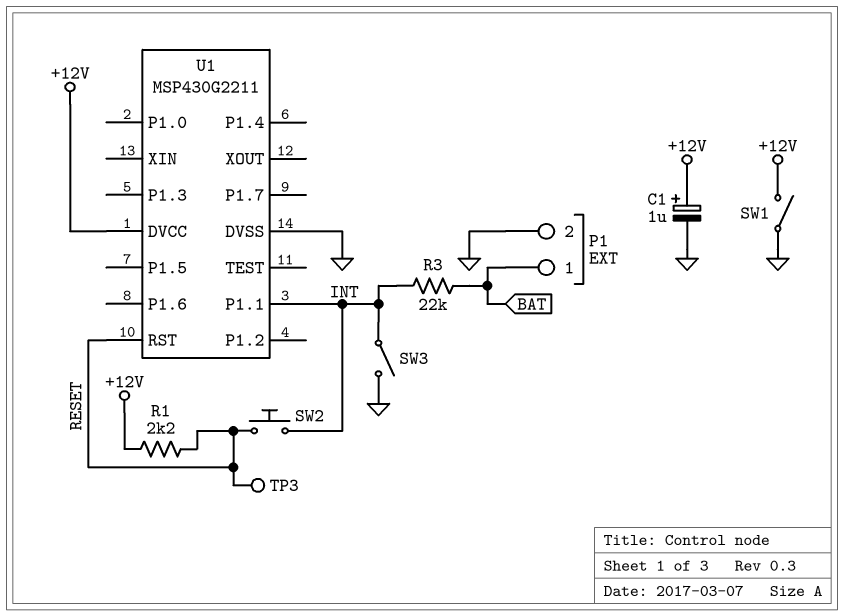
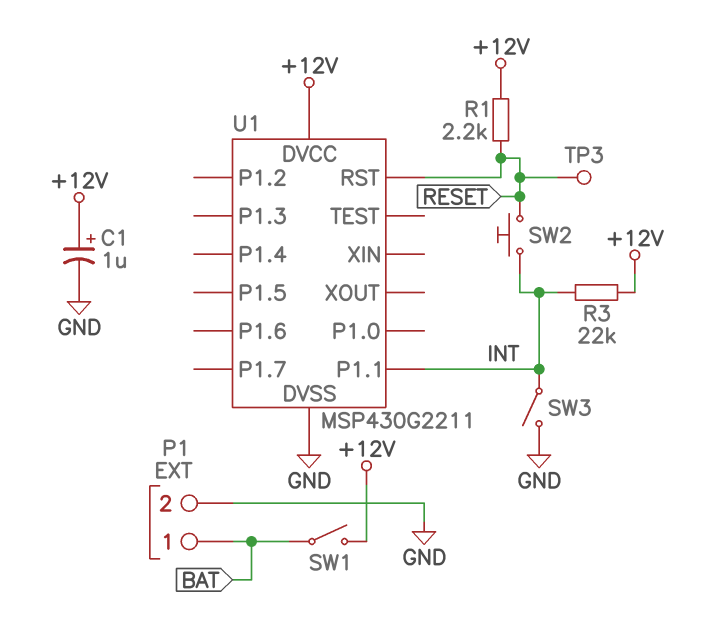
R3: 22k (BAT, INT) -> 22k (+12V, INT)
SW1: switch (+12V, GND) -> switch (+12V, BAT)

